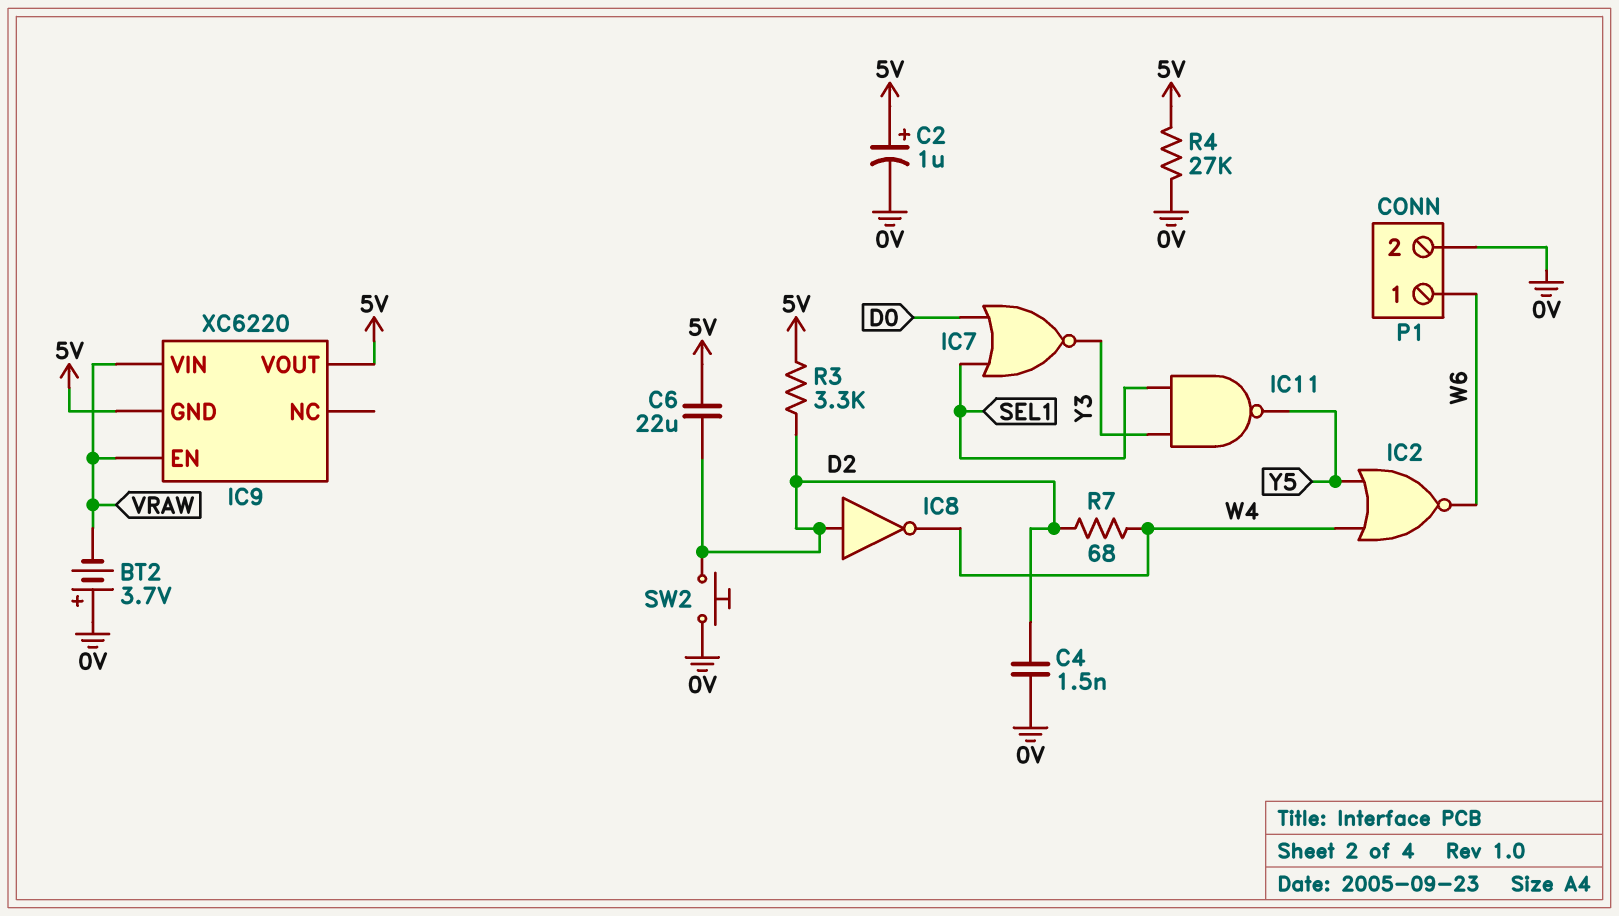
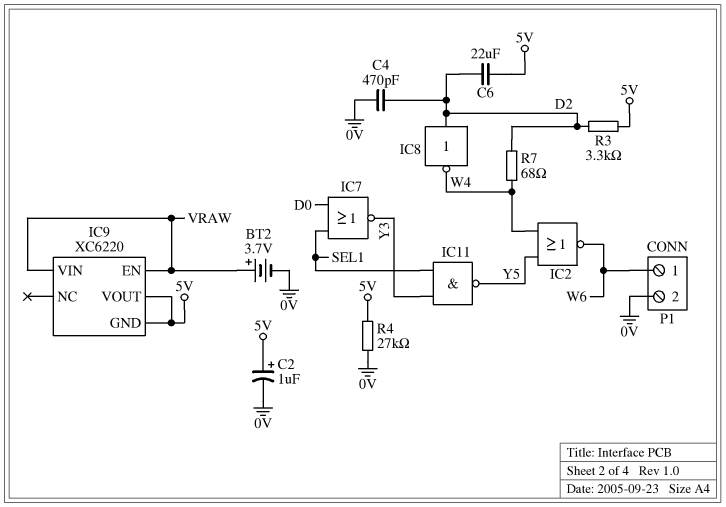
BT2: 3.7V (plus 0V, minus VRAW) -> 3.7V (plus VRAW, minus 0V)
C4: 1.5nF (0V, D2) -> 470pF (0V, D2)
SW2: button (0V, D2) -> none

